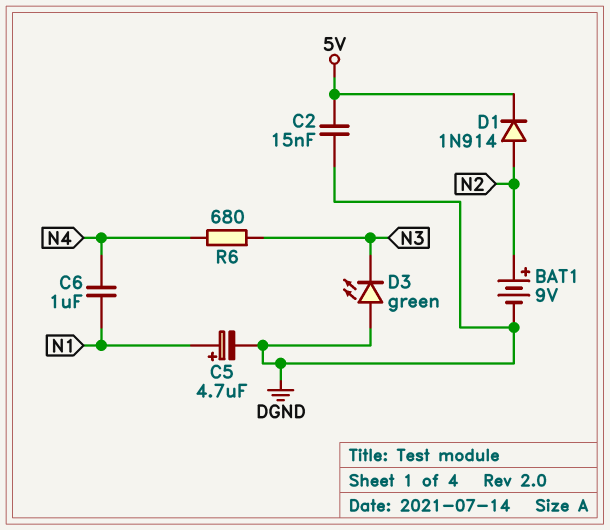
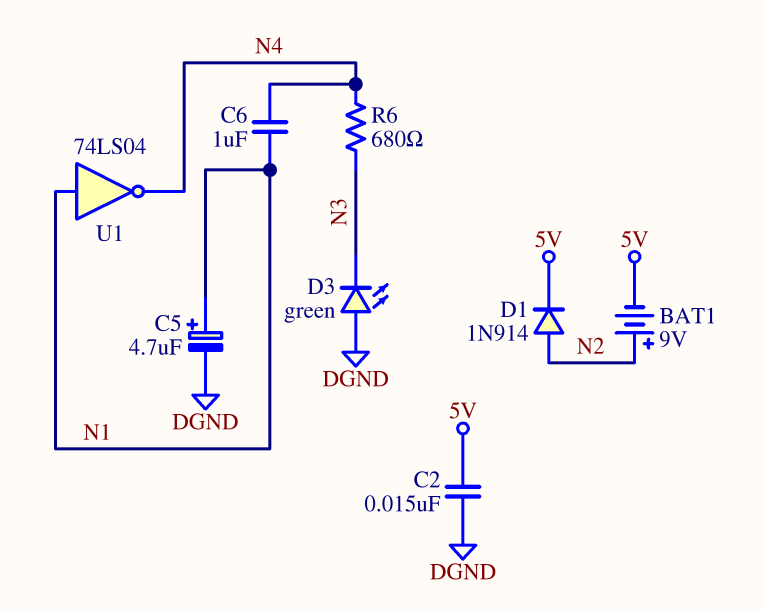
BAT1: 9V (plus N2, minus DGND) -> 9V (plus N2, minus 5V)
U1: none -> NOT 74LS04 (in N1, out N4)

